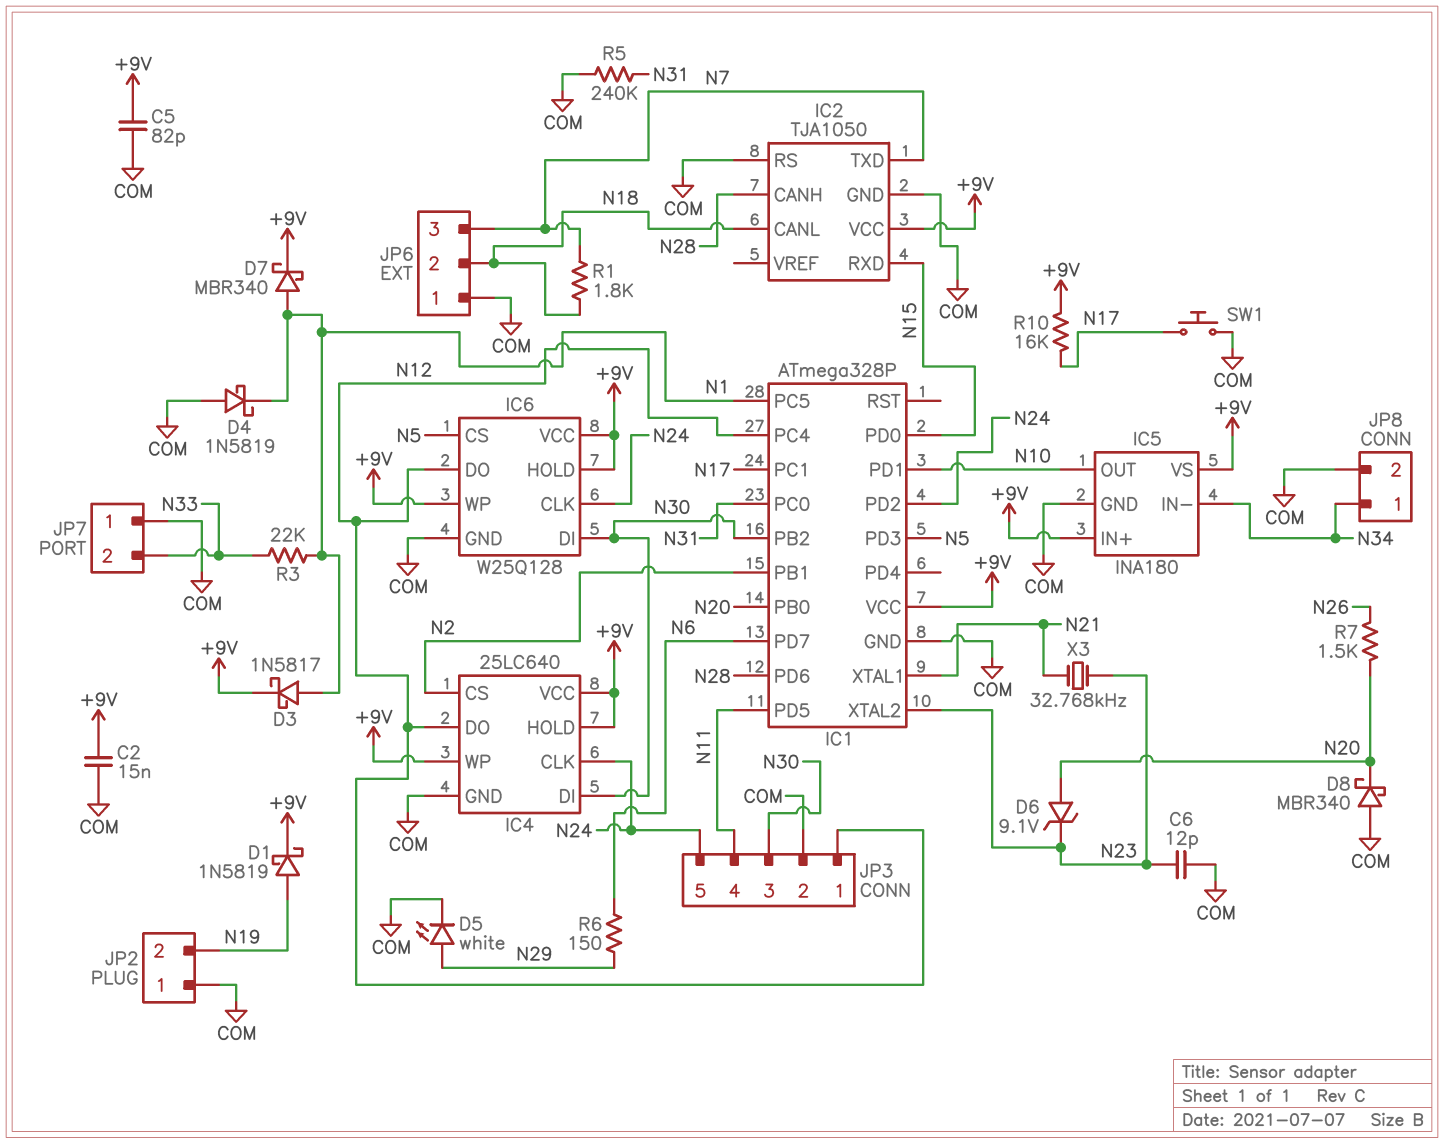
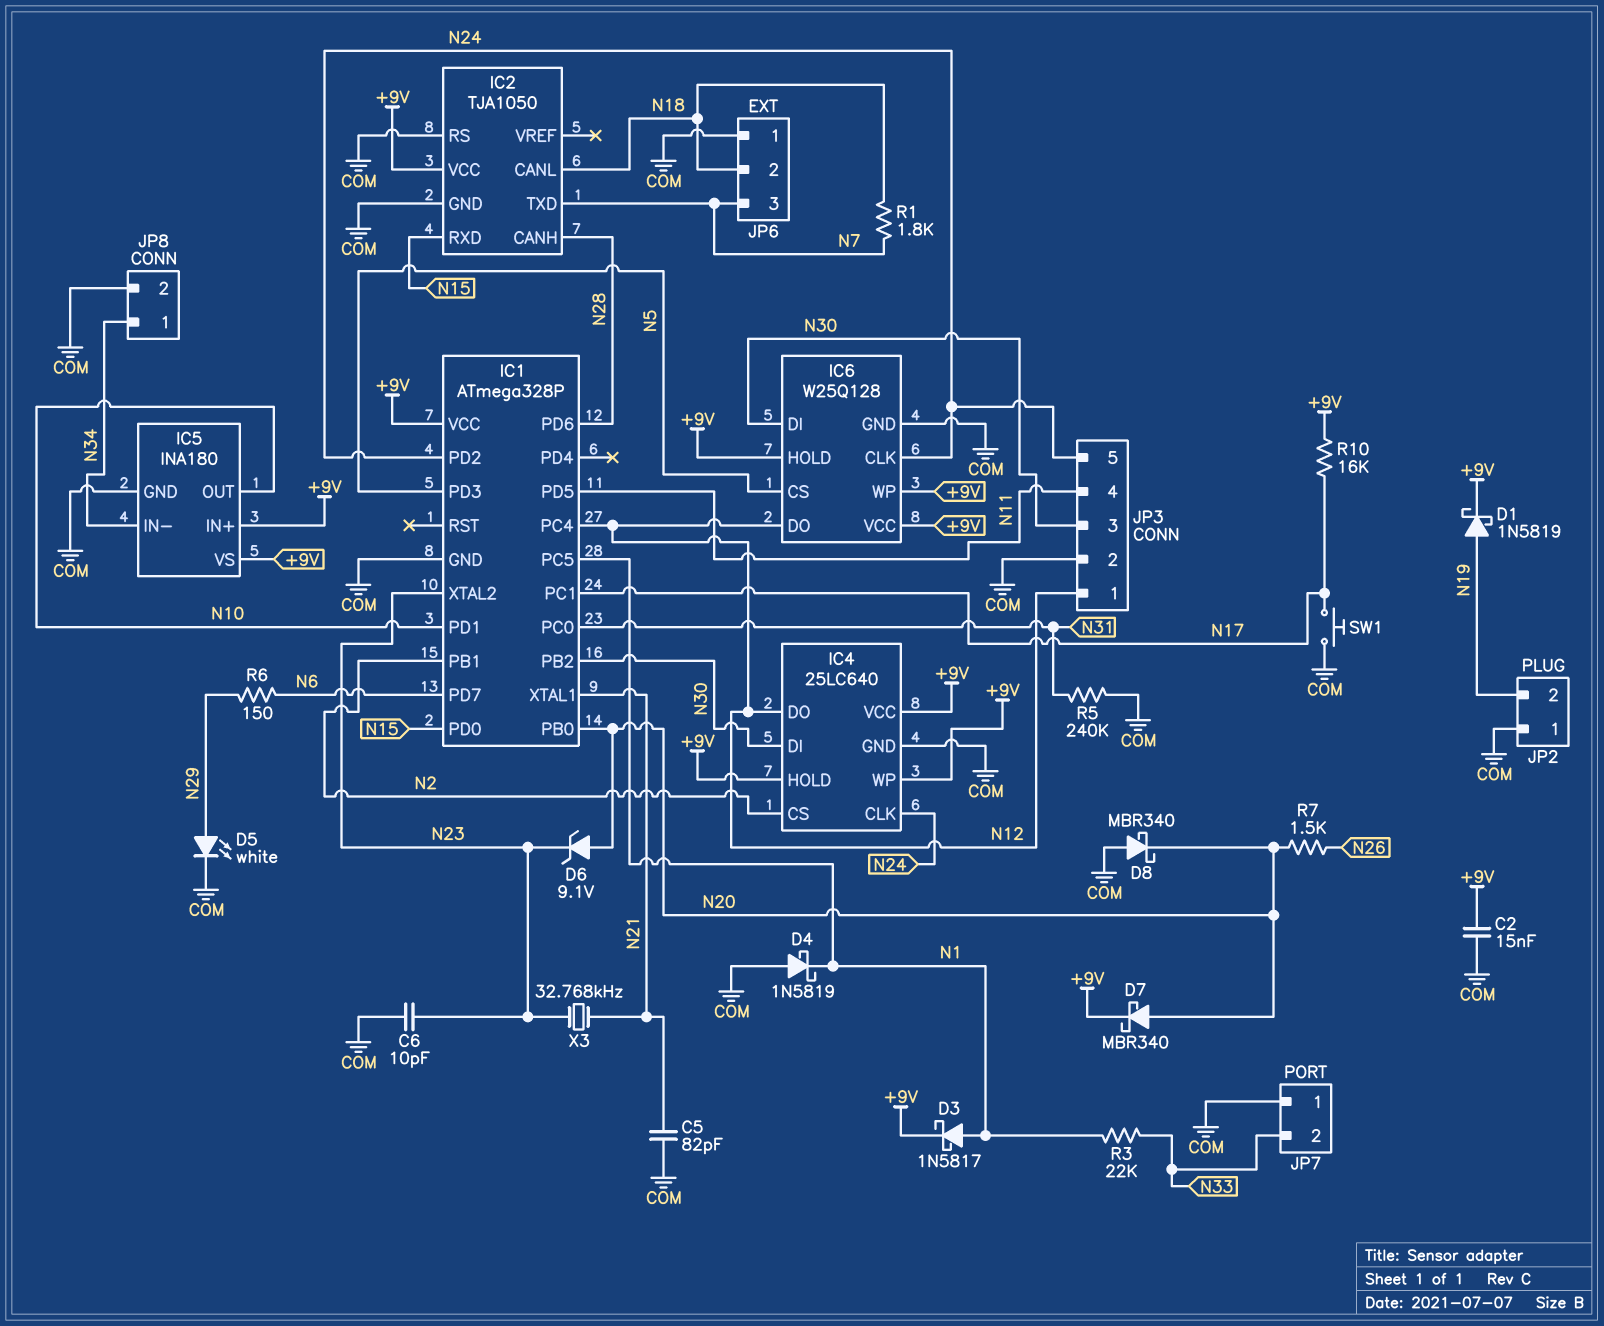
C5: 82pF (+9V, COM) -> 82pF (COM, N21)
C6: 12pF (COM, N23) -> 10pF (COM, N23)
D7: schottky MBR340 (A N1, K +9V) -> schottky MBR340 (A N20, K +9V)

